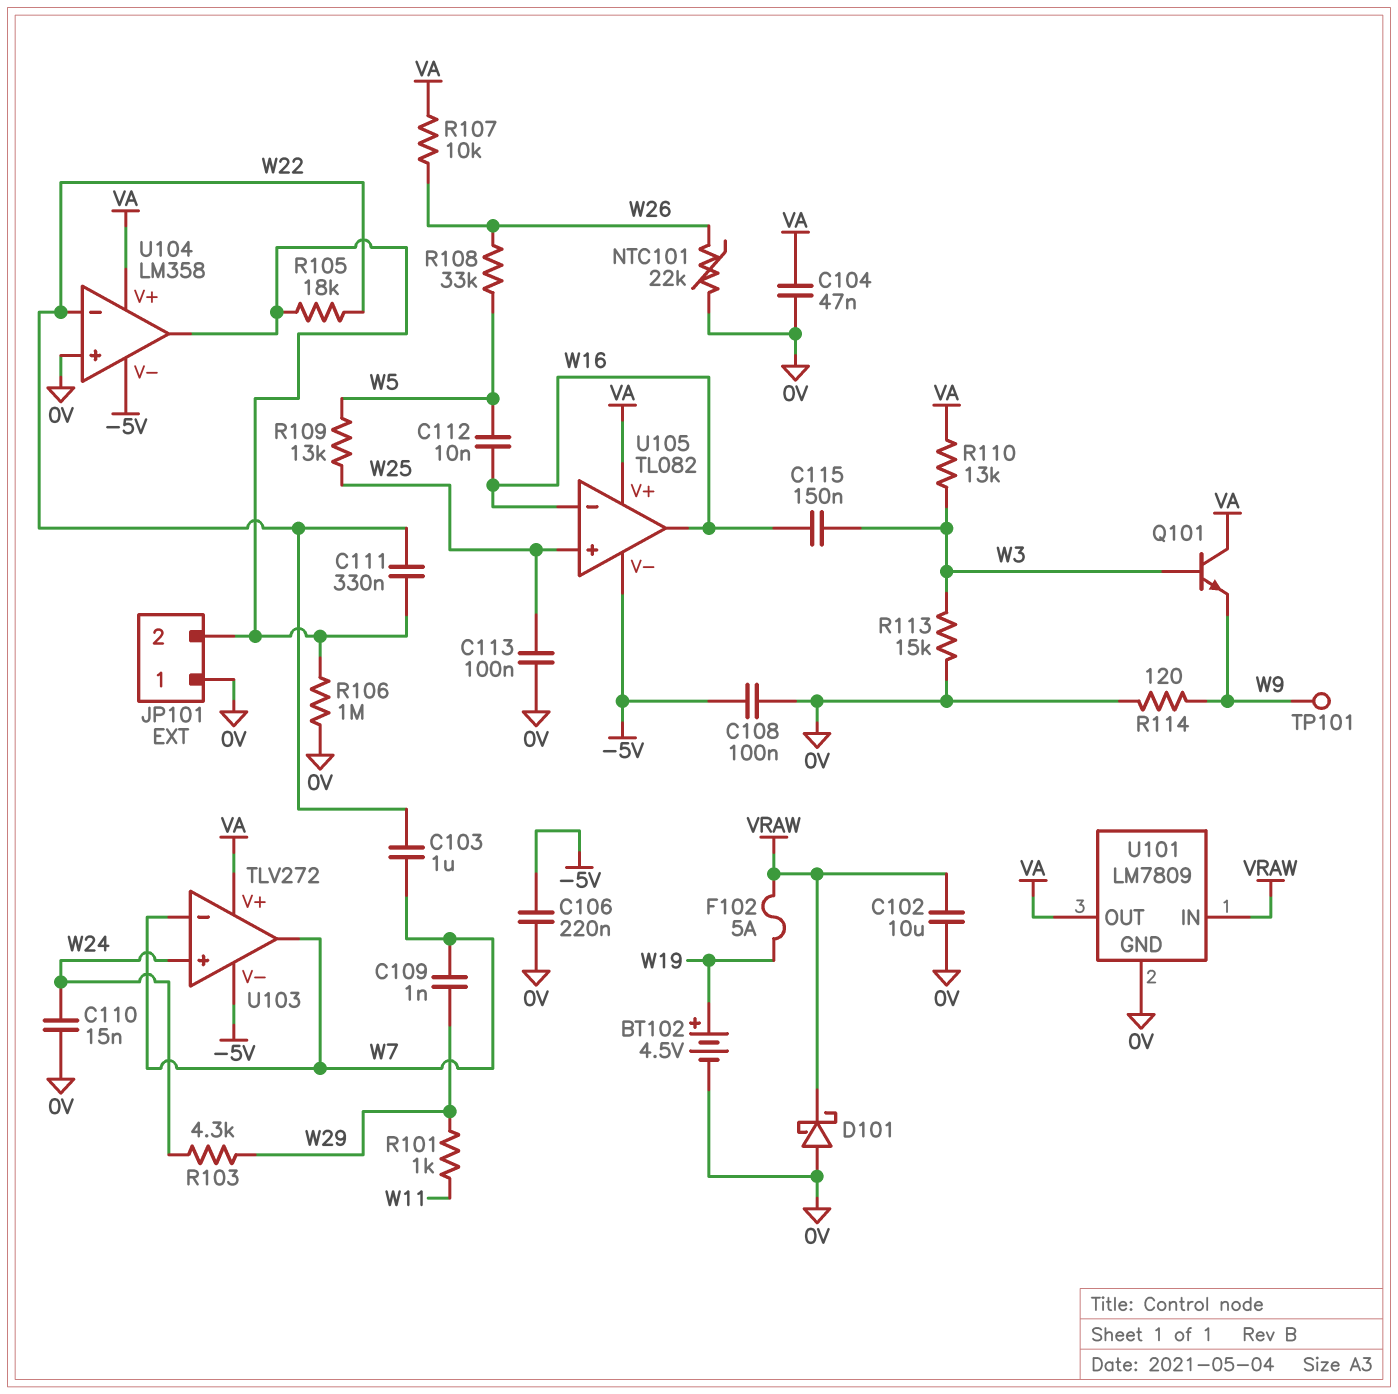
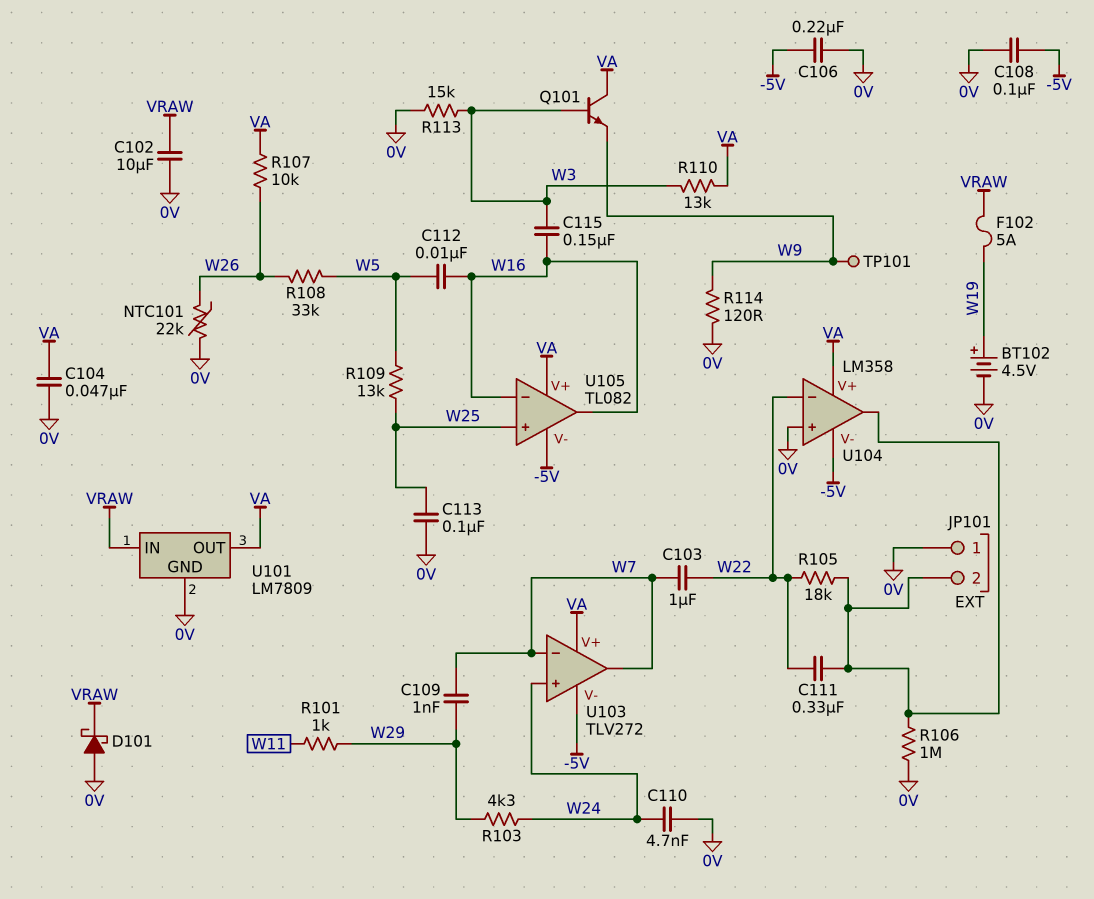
C110: 15nF (0V, W24) -> 4.7nF (0V, W24)

